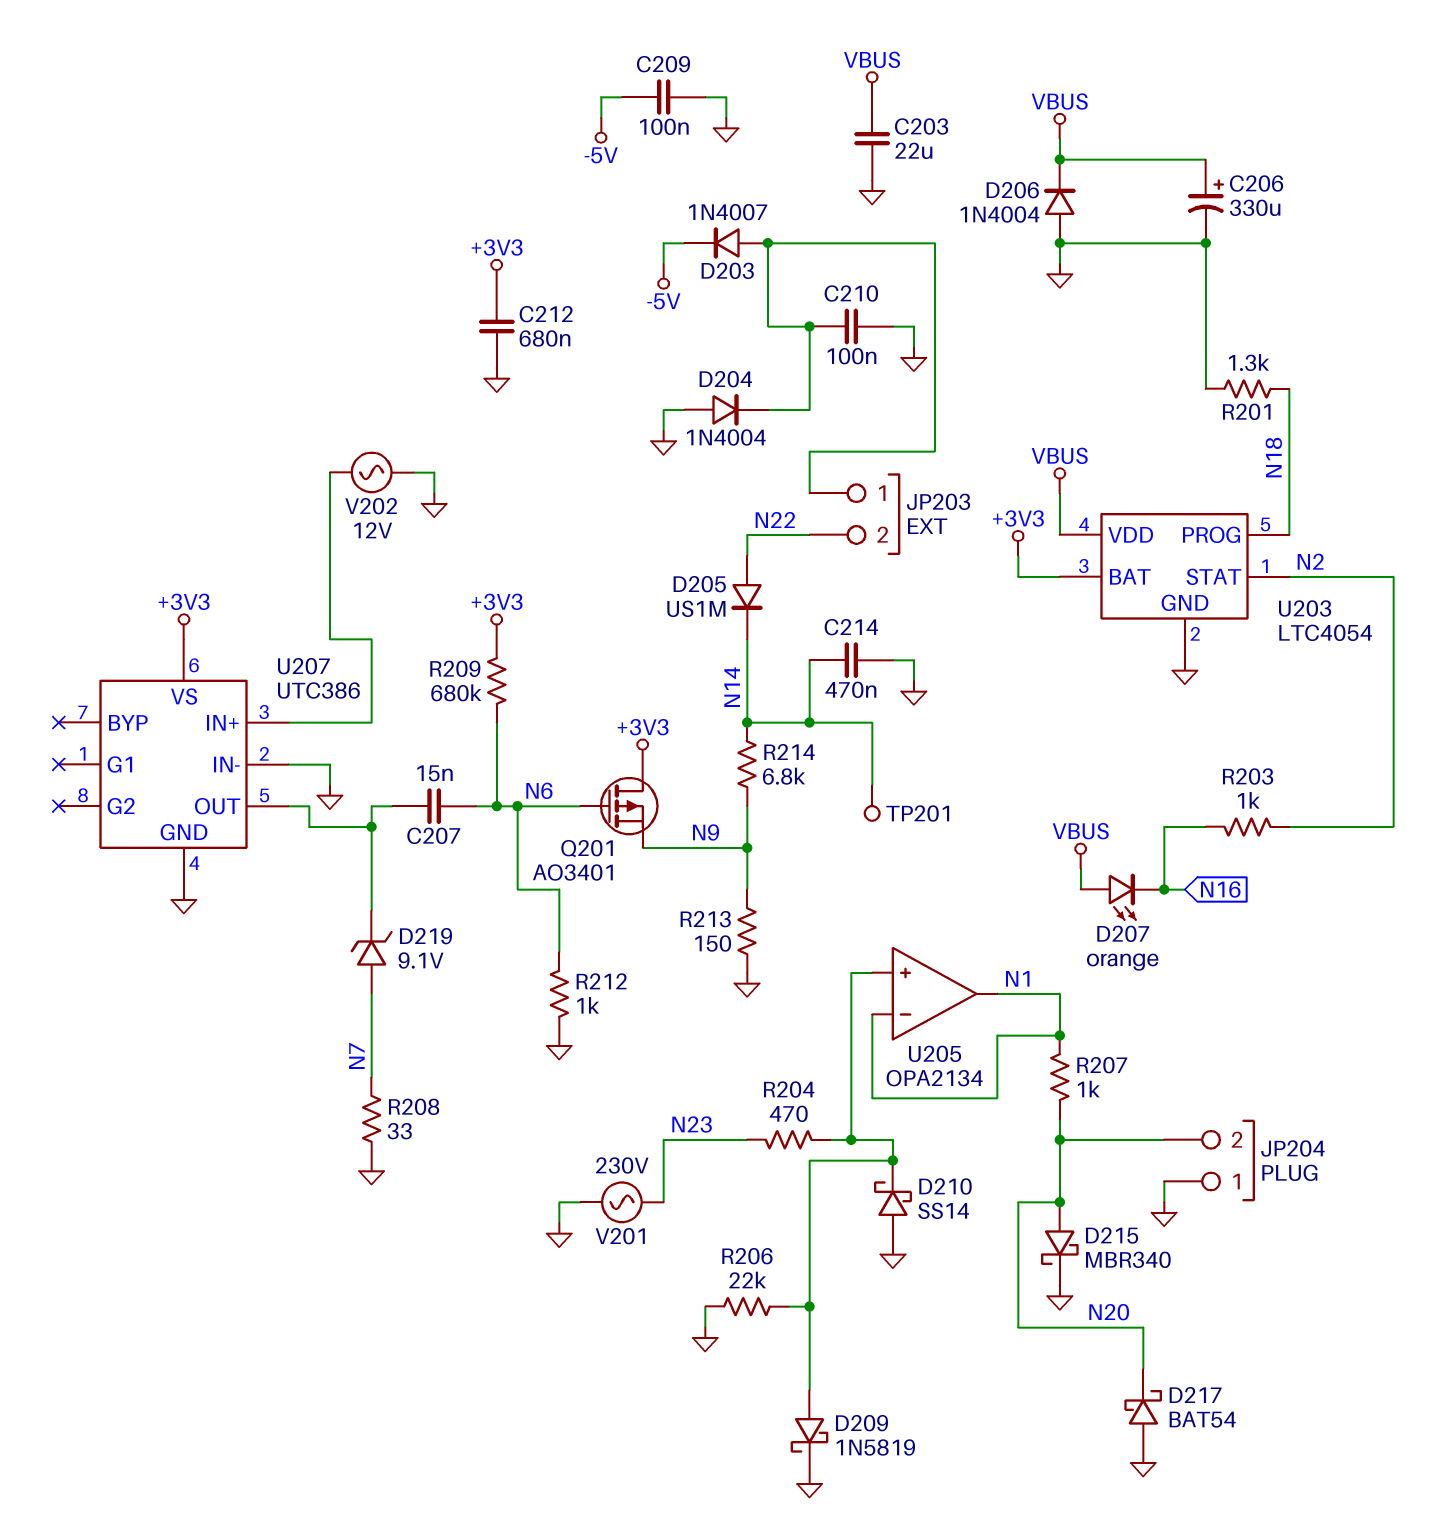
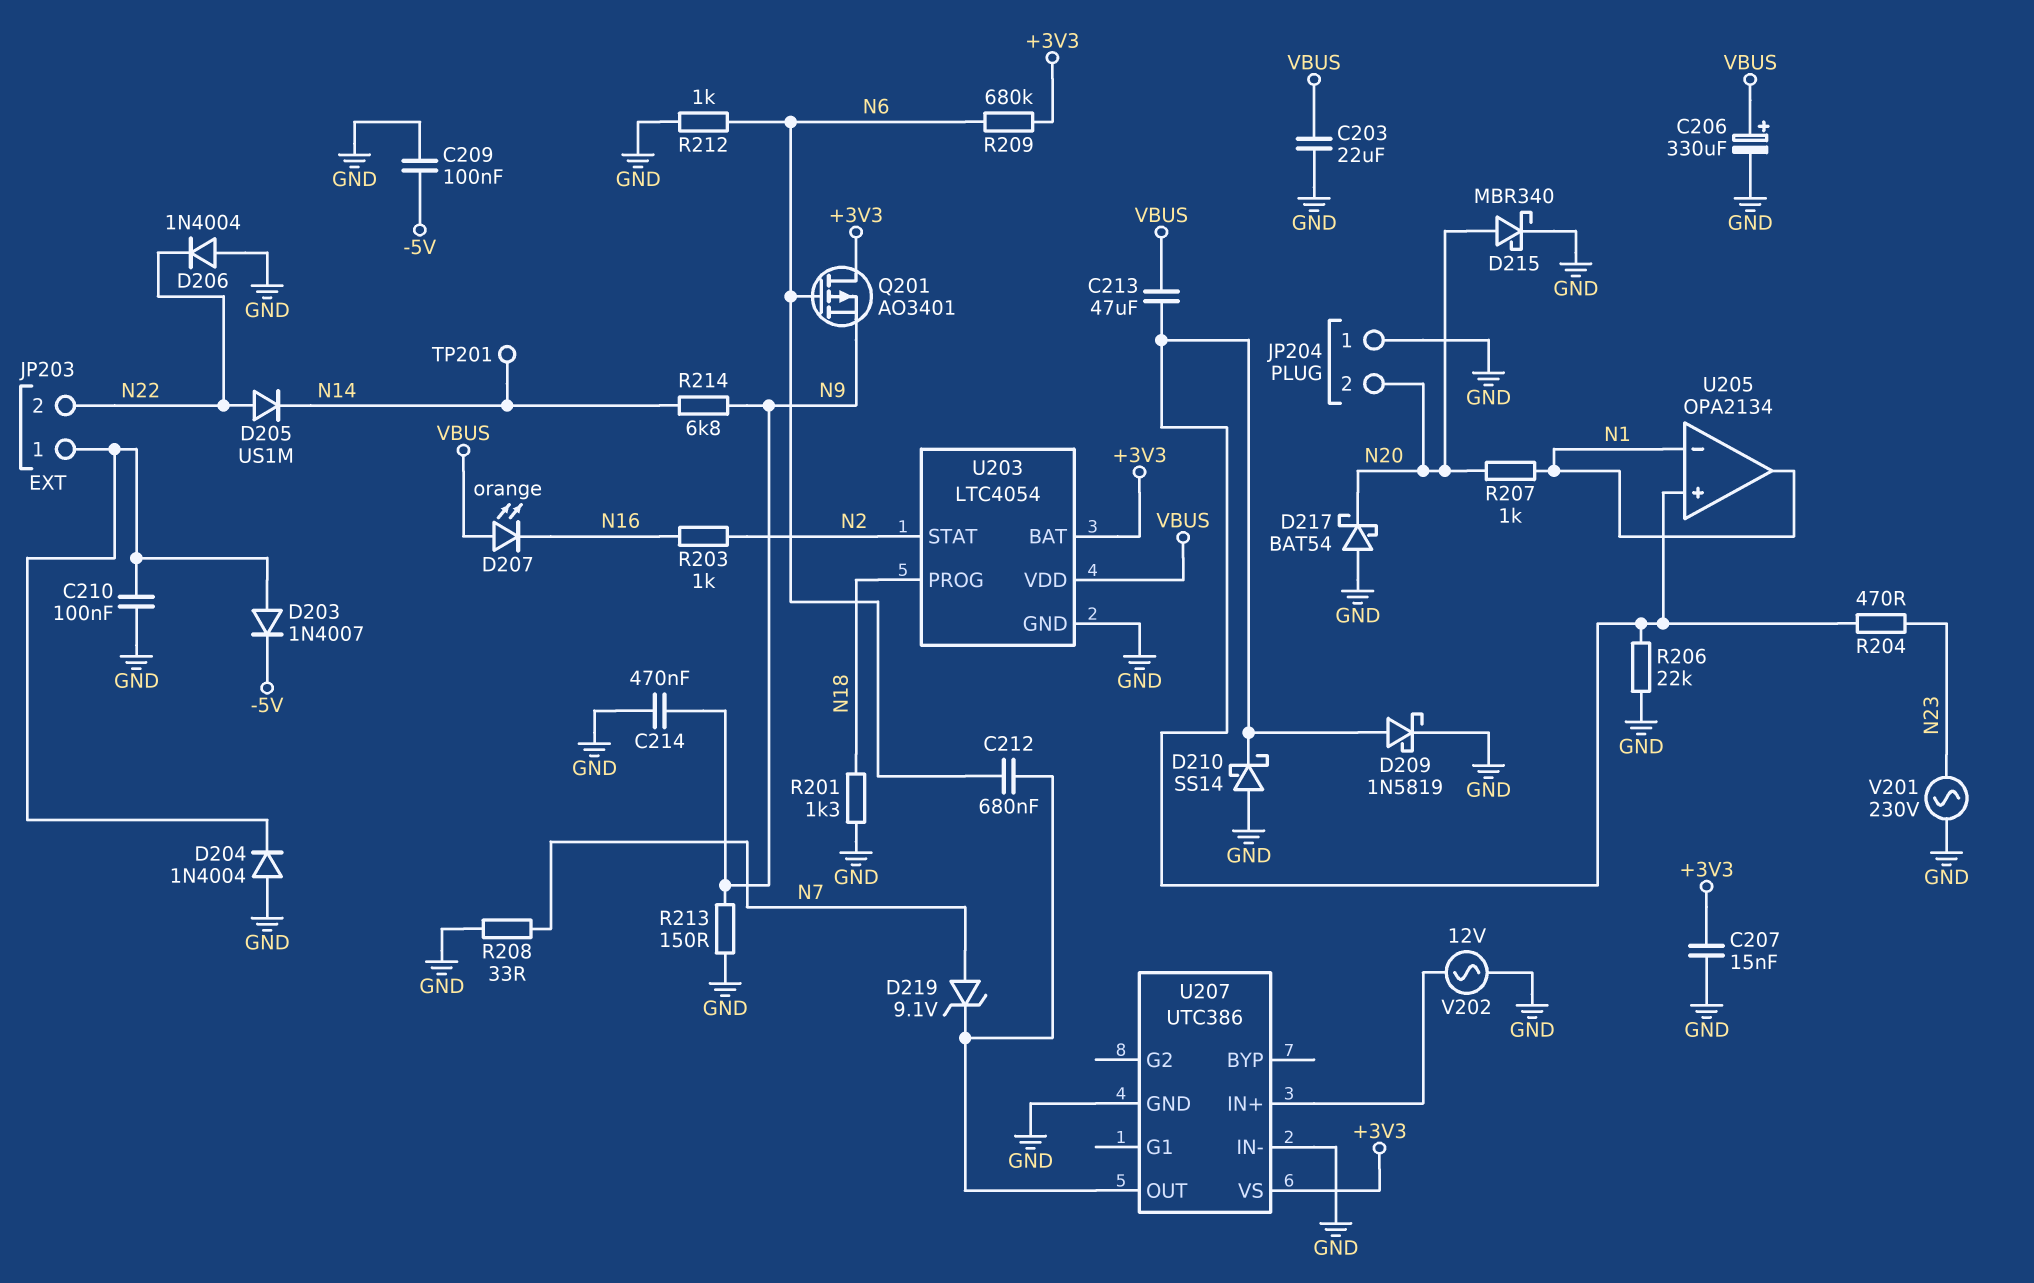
C207: 15nF (N6, U207/OUT) -> 15nF (+3V3, GND)
C212: 680nF (+3V3, GND) -> 680nF (N6, U207/OUT)
C213: none -> 47uF (U205/in+, VBUS)
C214: 470nF (GND, N14) -> 470nF (GND, N9)
D206: diode 1N4004 (A GND, K VBUS) -> diode 1N4004 (A GND, K N22)

